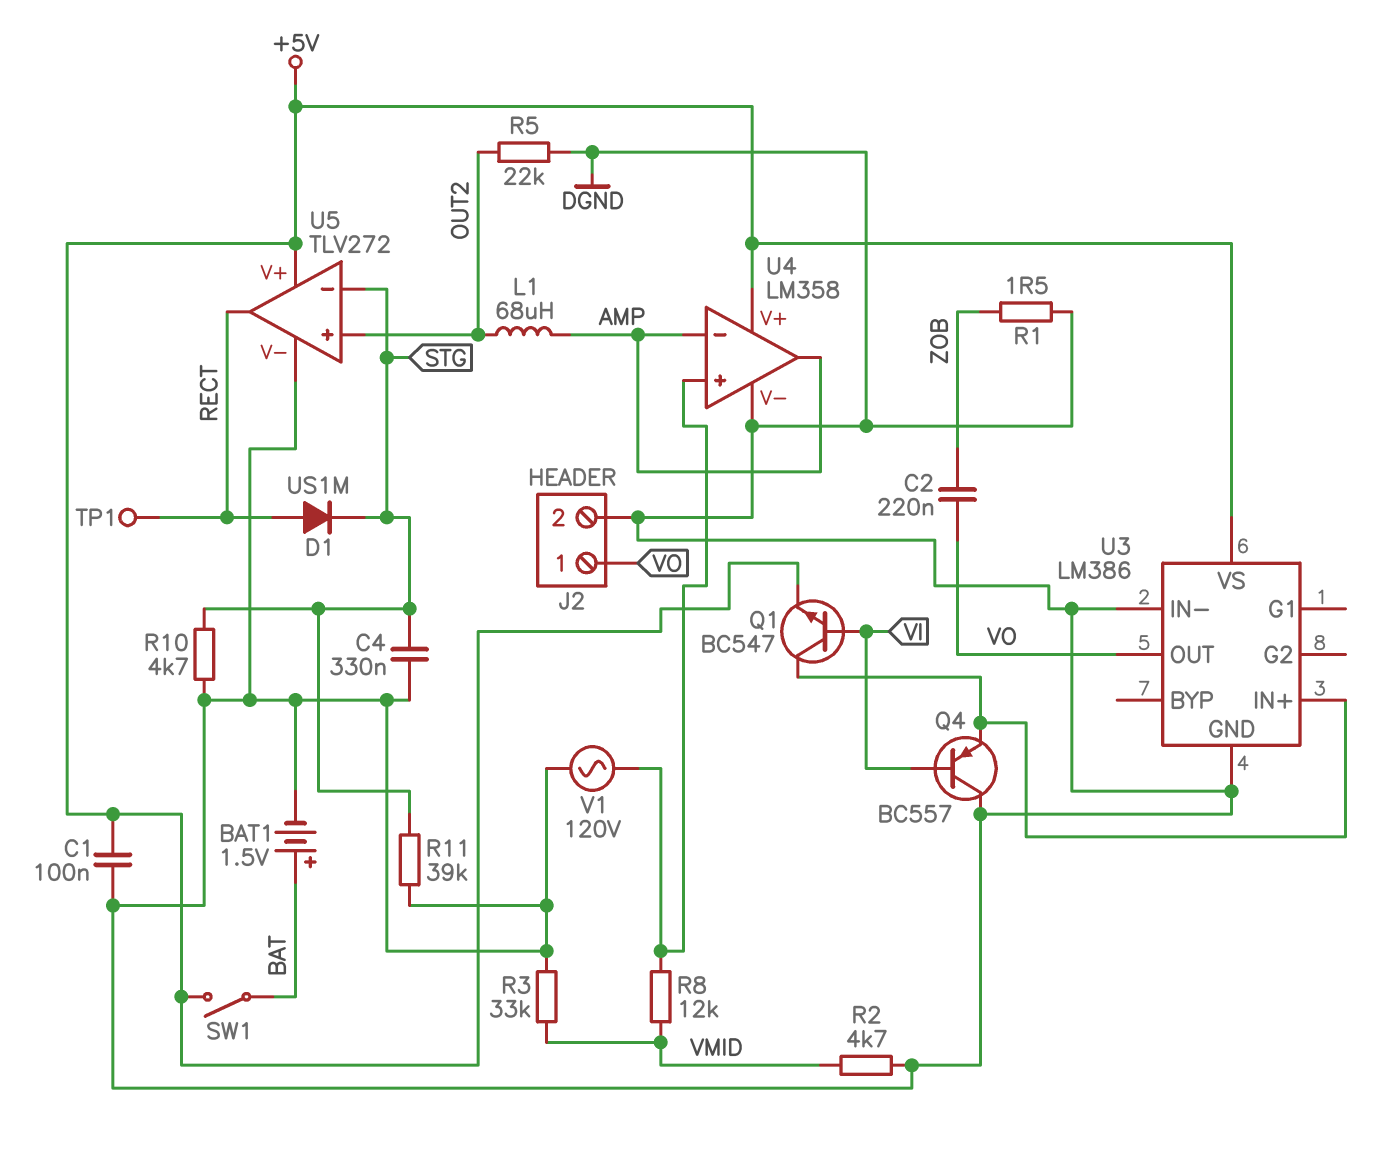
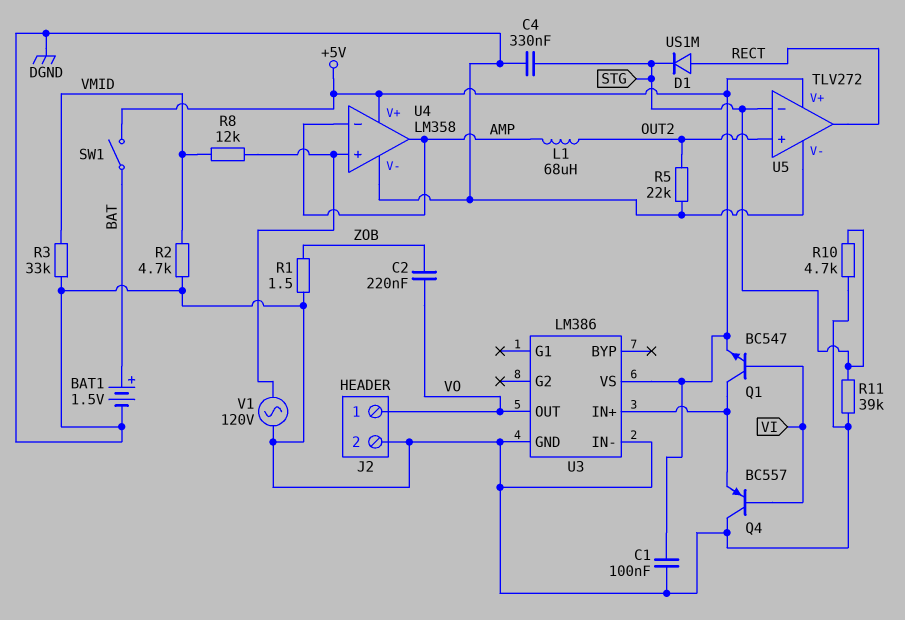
TP1: test point (RECT) -> none

